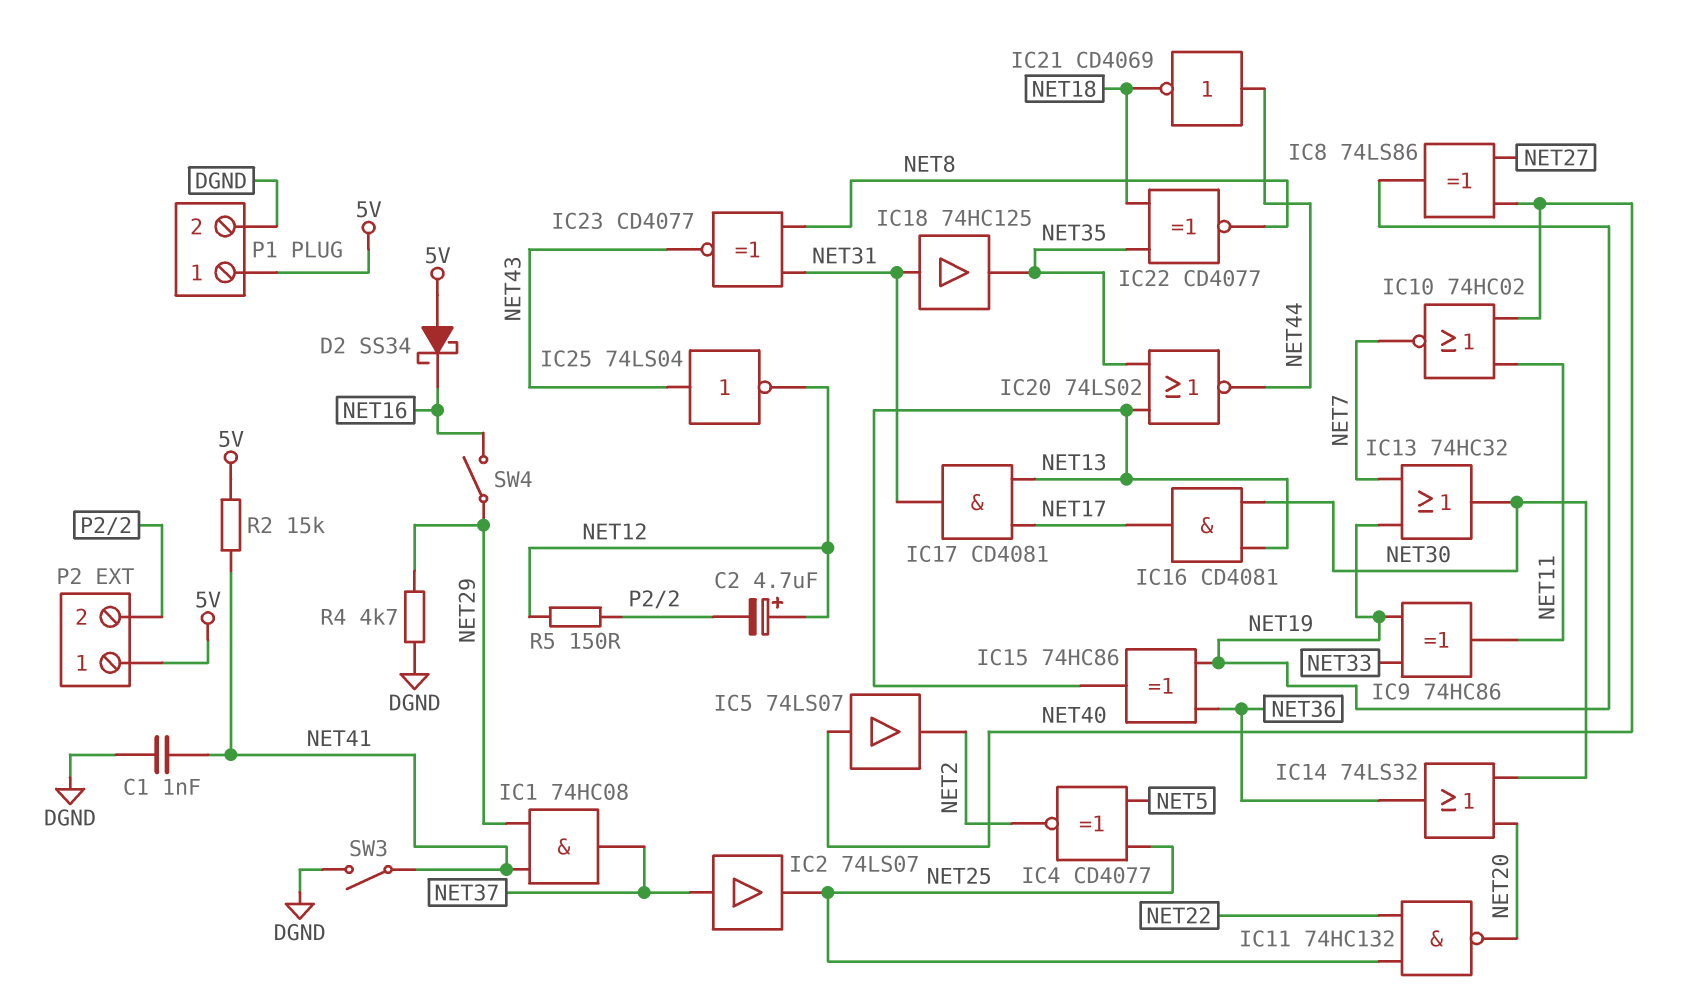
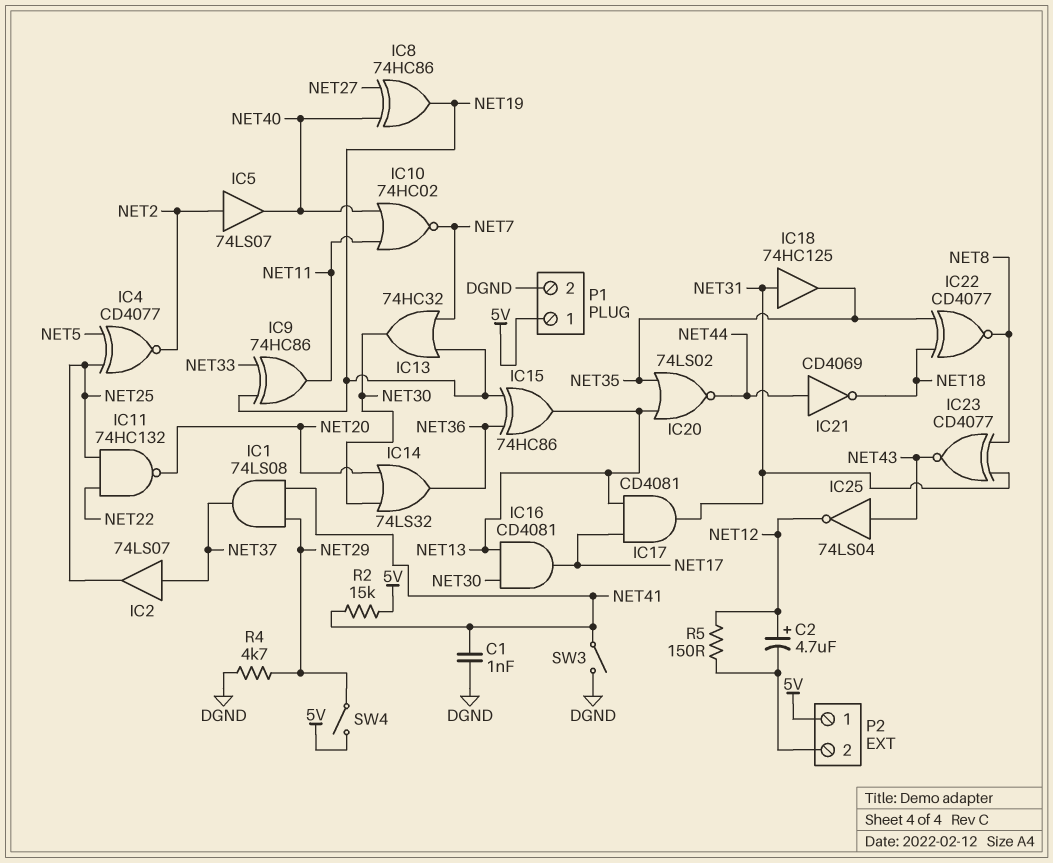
D2: schottky SS34 (A 5V, K NET16) -> none
IC1: AND 74HC08 (in NET29, in NET41, out NET37) -> AND 74LS08 (in NET29, in NET41, out NET37)
IC5: buffer 74LS07 (in NET40, out NET2) -> buffer 74LS07 (in NET2, out NET40)
IC8: XOR 74LS86 (in NET27, in NET40, out NET19) -> XOR 74HC86 (in NET27, in NET40, out NET19)
SW4: switch (NET16, NET29) -> switch (5V, NET29)

